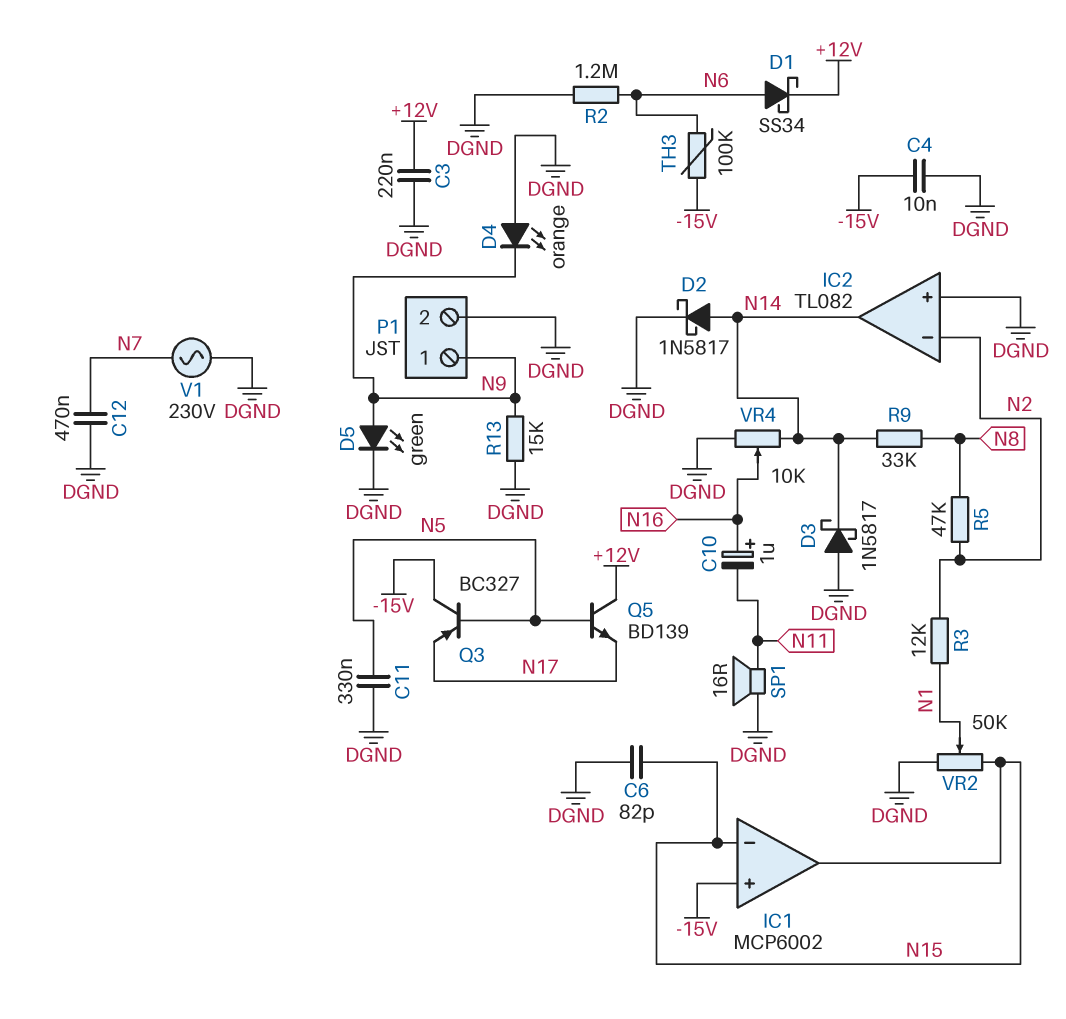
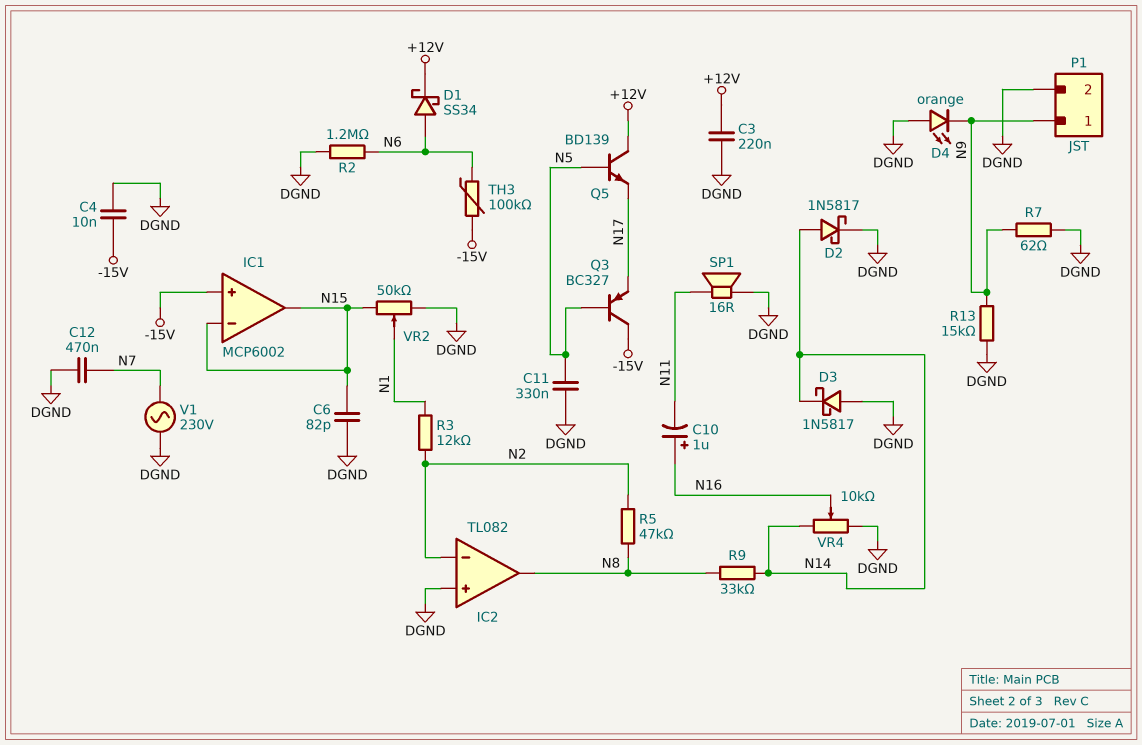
D5: LED green (A N9, K DGND) -> none
IC2 pin out: N14 -> N8
R7: none -> 62 (DGND, N9)

